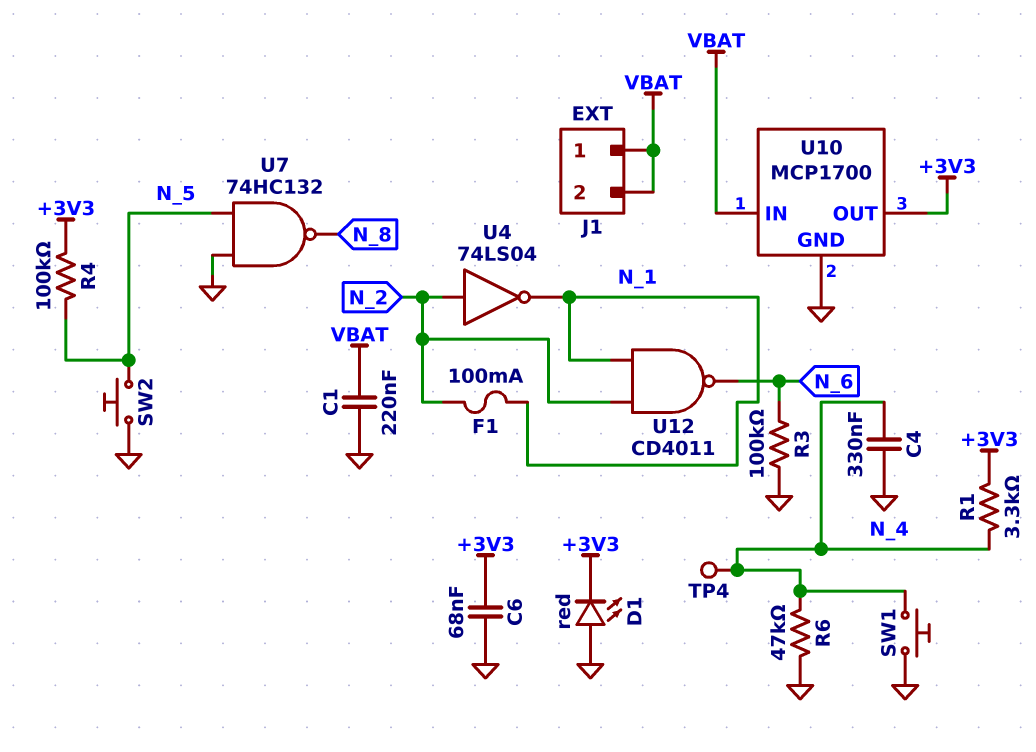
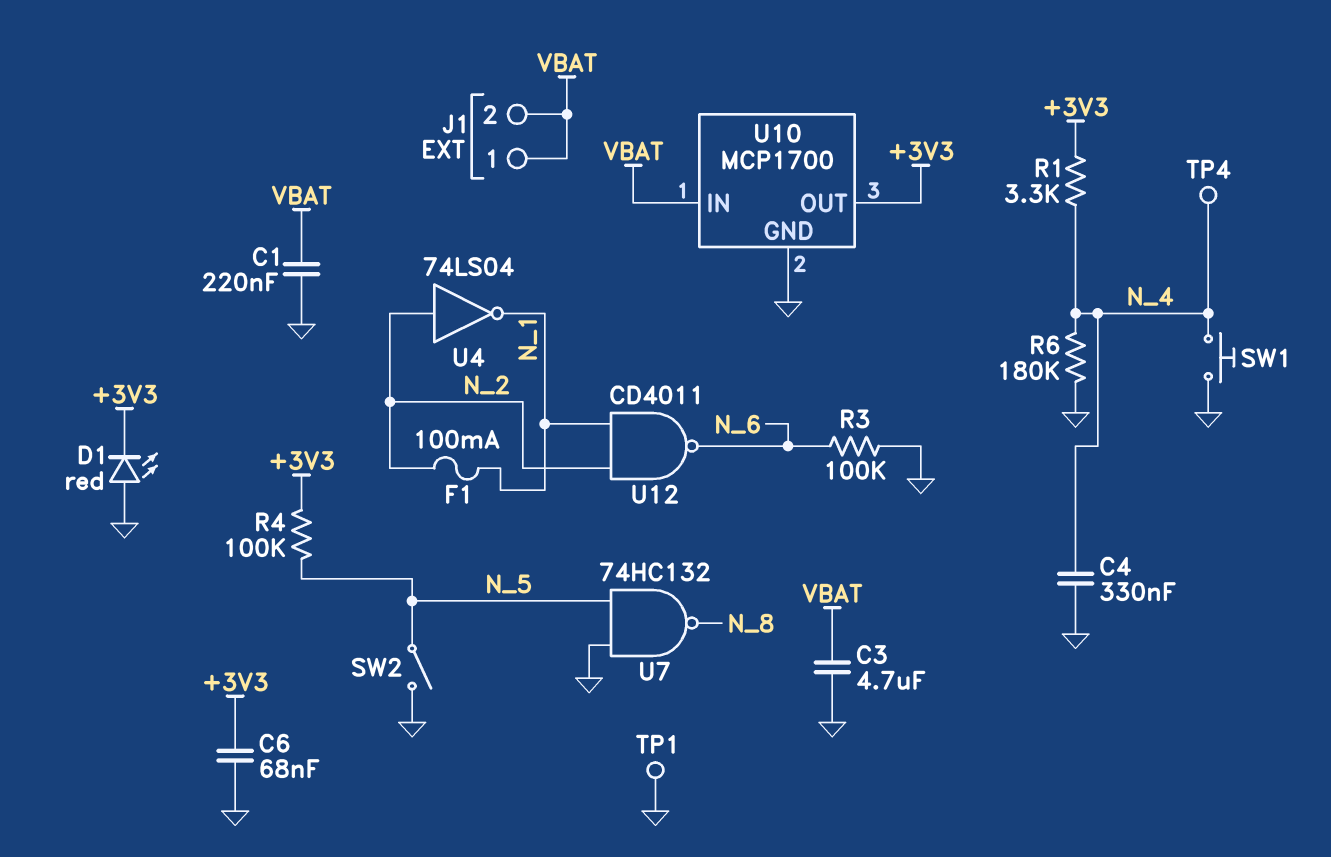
C3: none -> 4.7uF (GND, VBAT)
R6: 47k (GND, N_4) -> 180k (GND, N_4)
SW2: button (GND, N_5) -> switch (GND, N_5)
TP1: none -> test point (GND)

